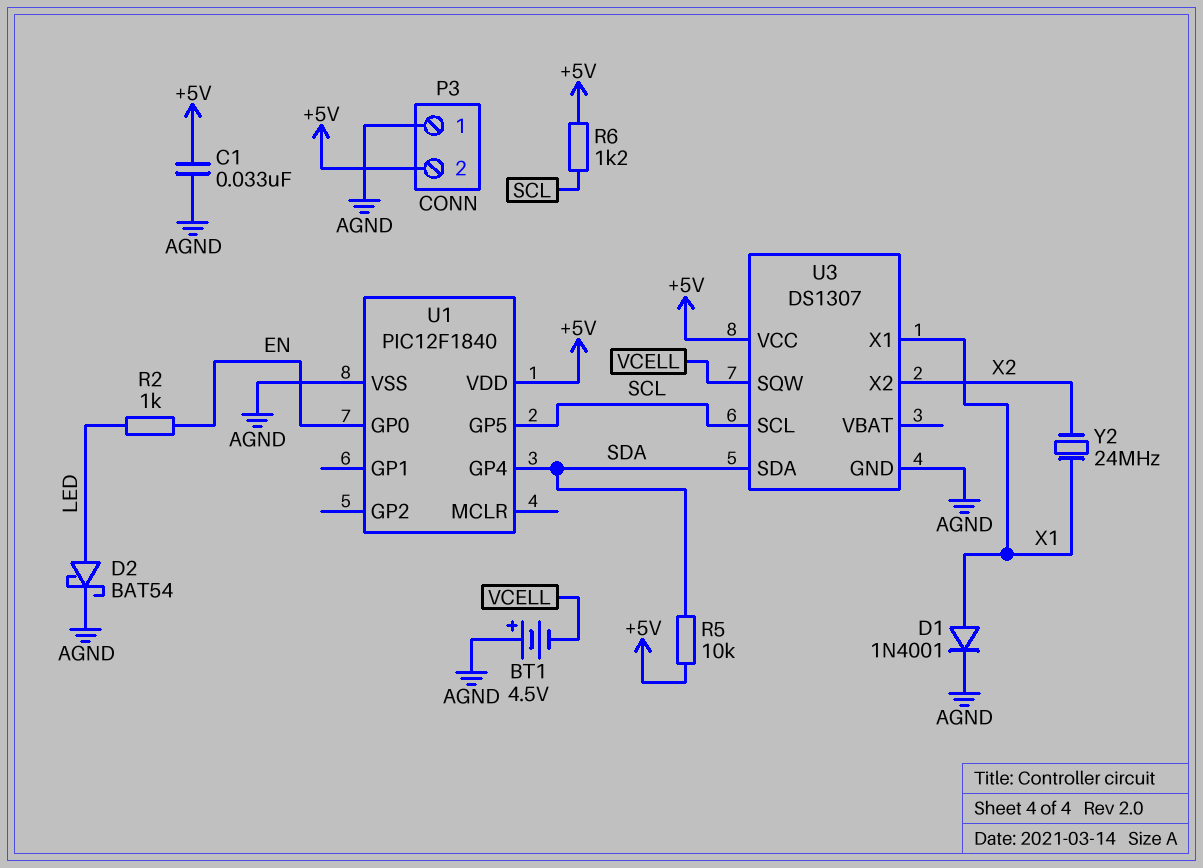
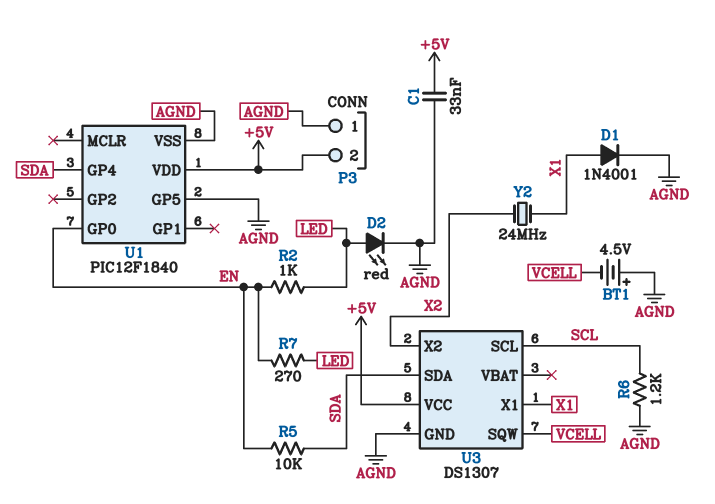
D2: schottky BAT54 (A LED, K AGND) -> LED red (A LED, K AGND)
R5: 10k (+5V, SDA) -> 10k (EN, SDA)
R6: 1.2k (+5V, SCL) -> 1.2k (AGND, SCL)
R7: none -> 270 (EN, LED)
U1 pin GP5: SCL -> AGND

